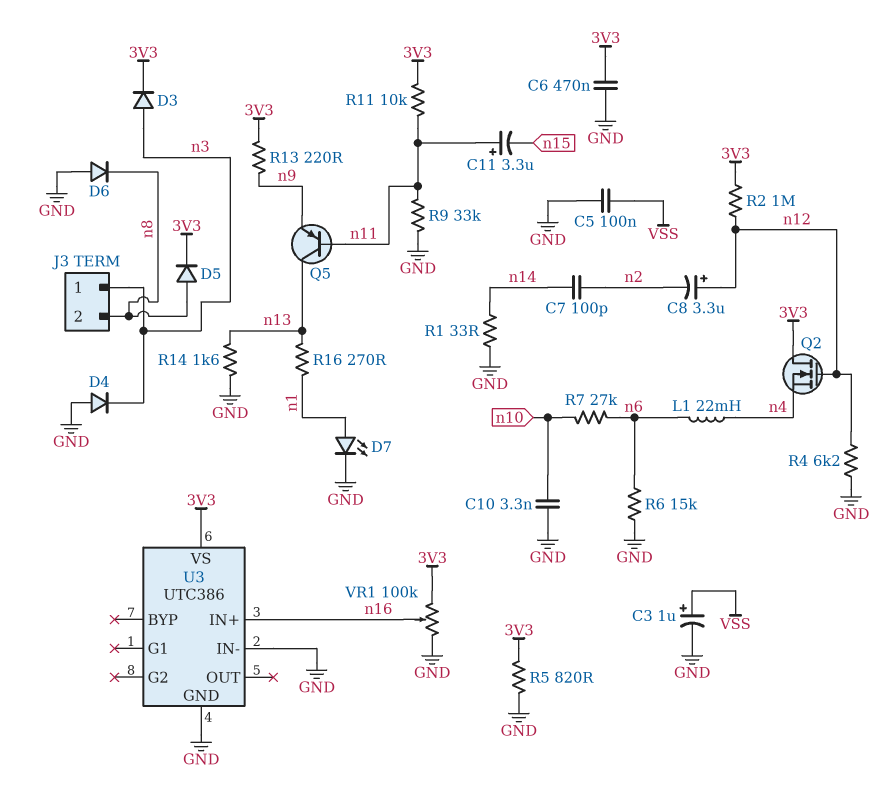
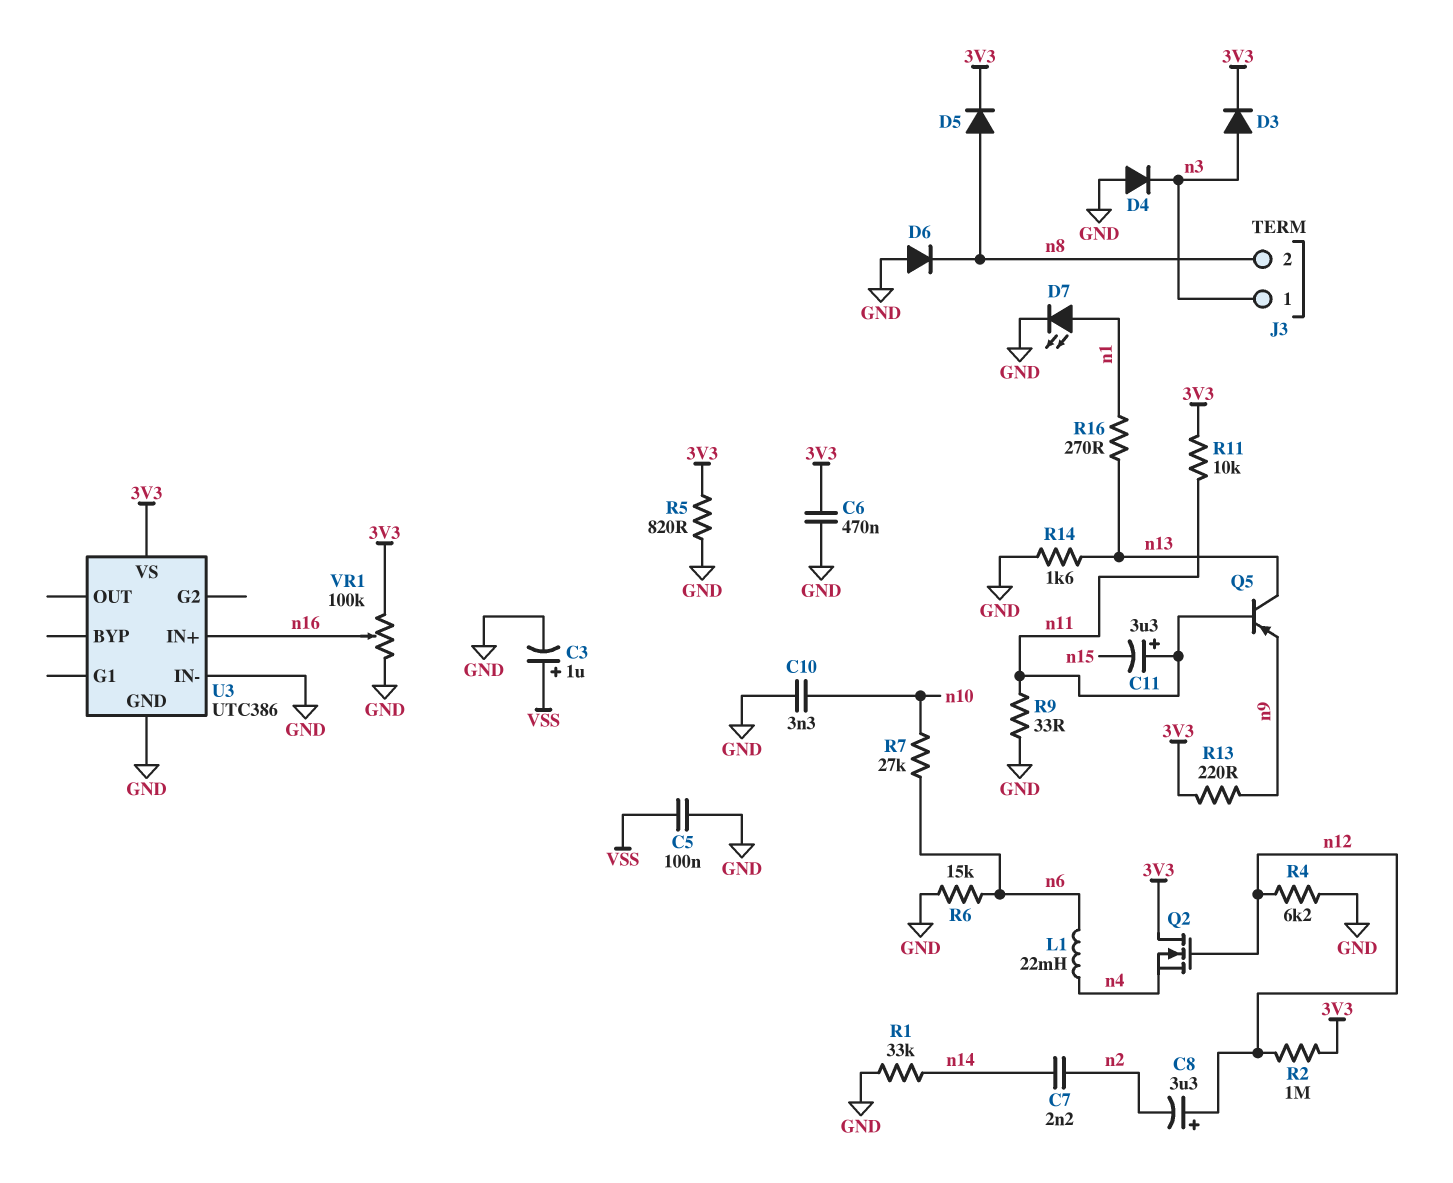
C7: 100pF (n2, n14) -> 2.2nF (n2, n14)
R1: 33 (GND, n14) -> 33k (GND, n14)
R9: 33k (GND, n11) -> 33 (GND, n11)

